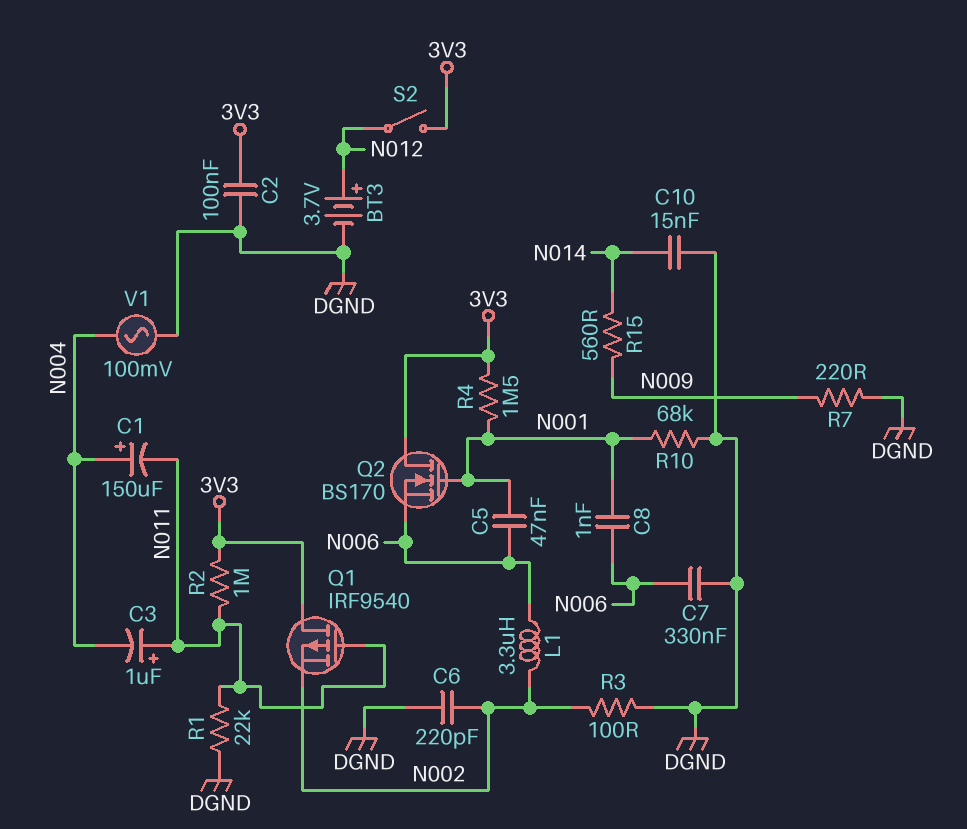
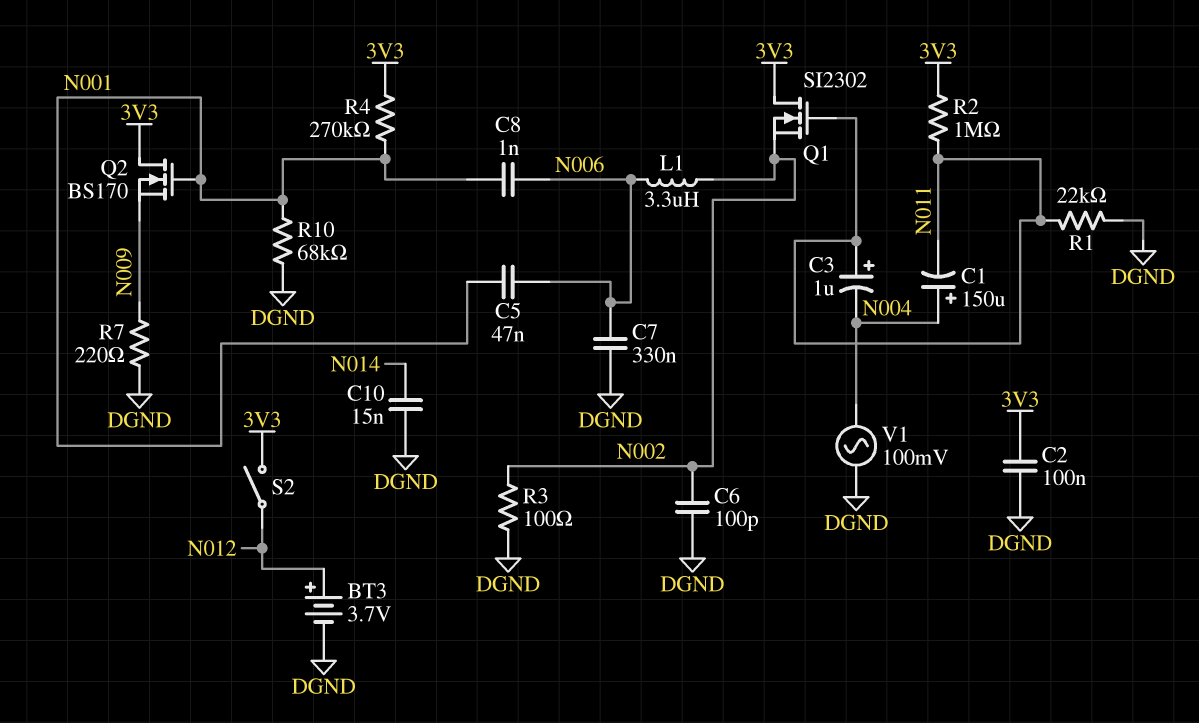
C6: 220pF (DGND, N002) -> 100pF (DGND, N002)
Q1: PMOS IRF9540 (G N011, D 3V3, S N002) -> NMOS SI2302 (G N011, D 3V3, S N002)
Q2: NMOS BS170 (G N001, D 3V3, S N006) -> NMOS BS170 (G N001, D 3V3, S N009)
R4: 1.5M (3V3, N001) -> 270k (3V3, N001)
R15: 560 (N009, N014) -> none

